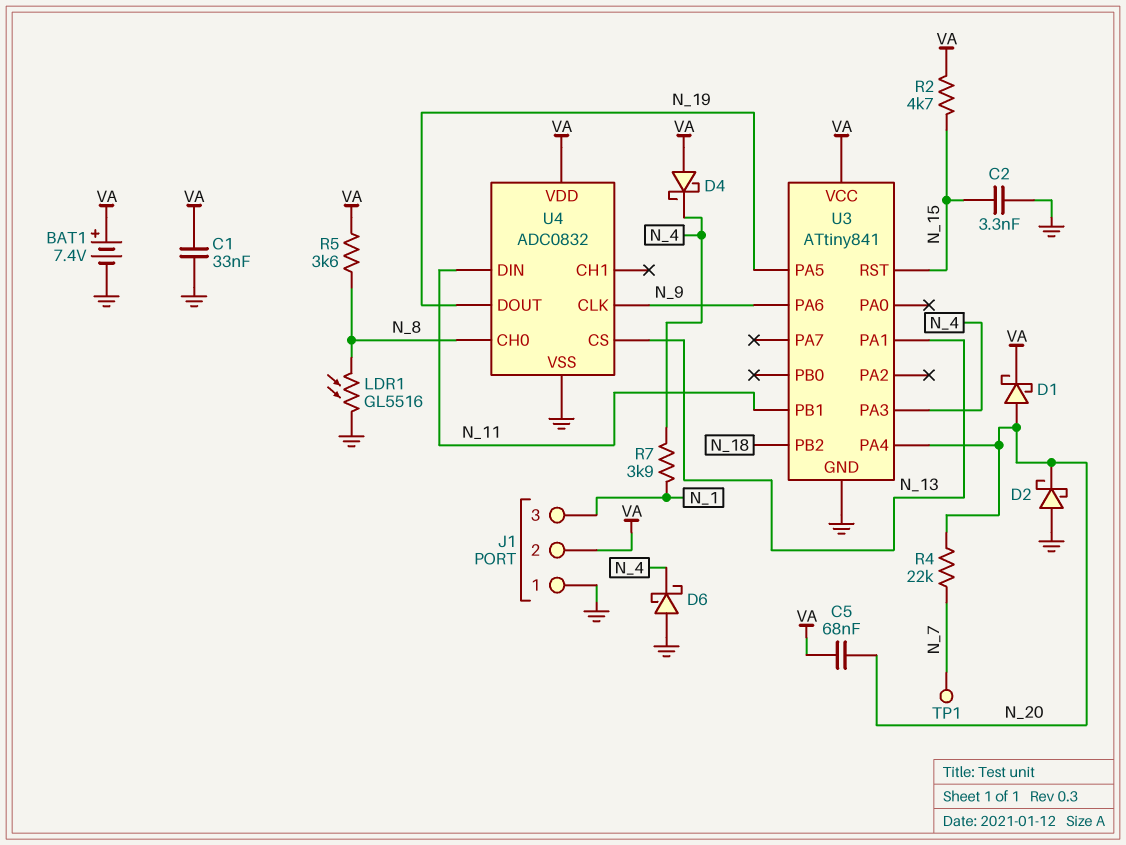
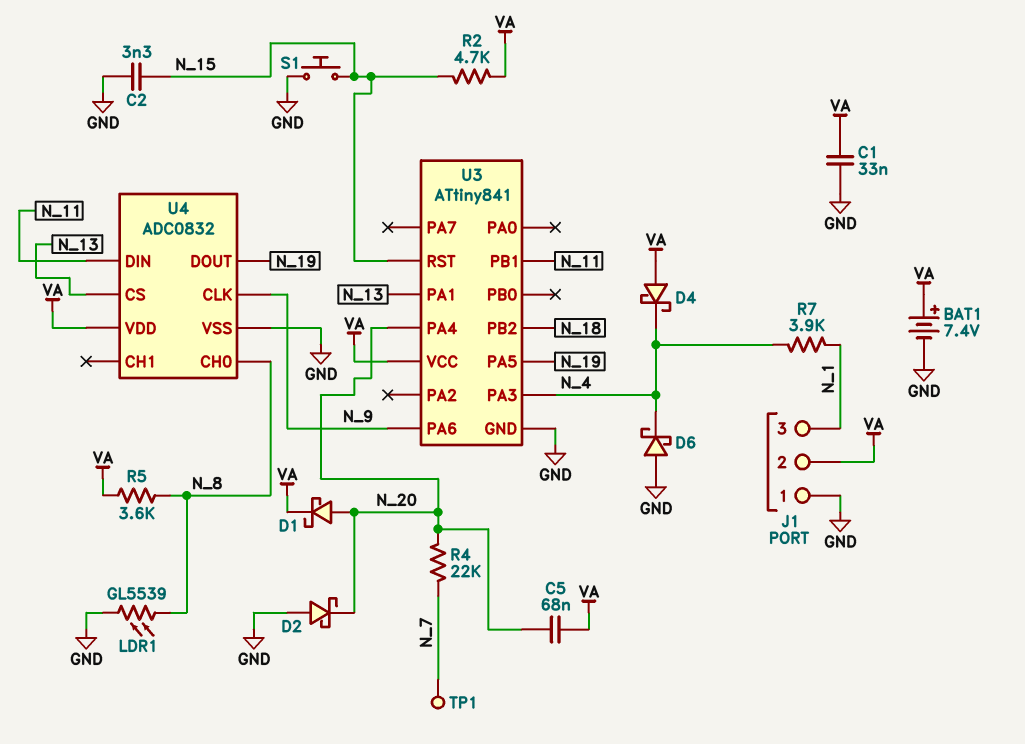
LDR1: GL5516 (GND, N_8) -> GL5539 (GND, N_8)
S1: none -> button (GND, N_15)

